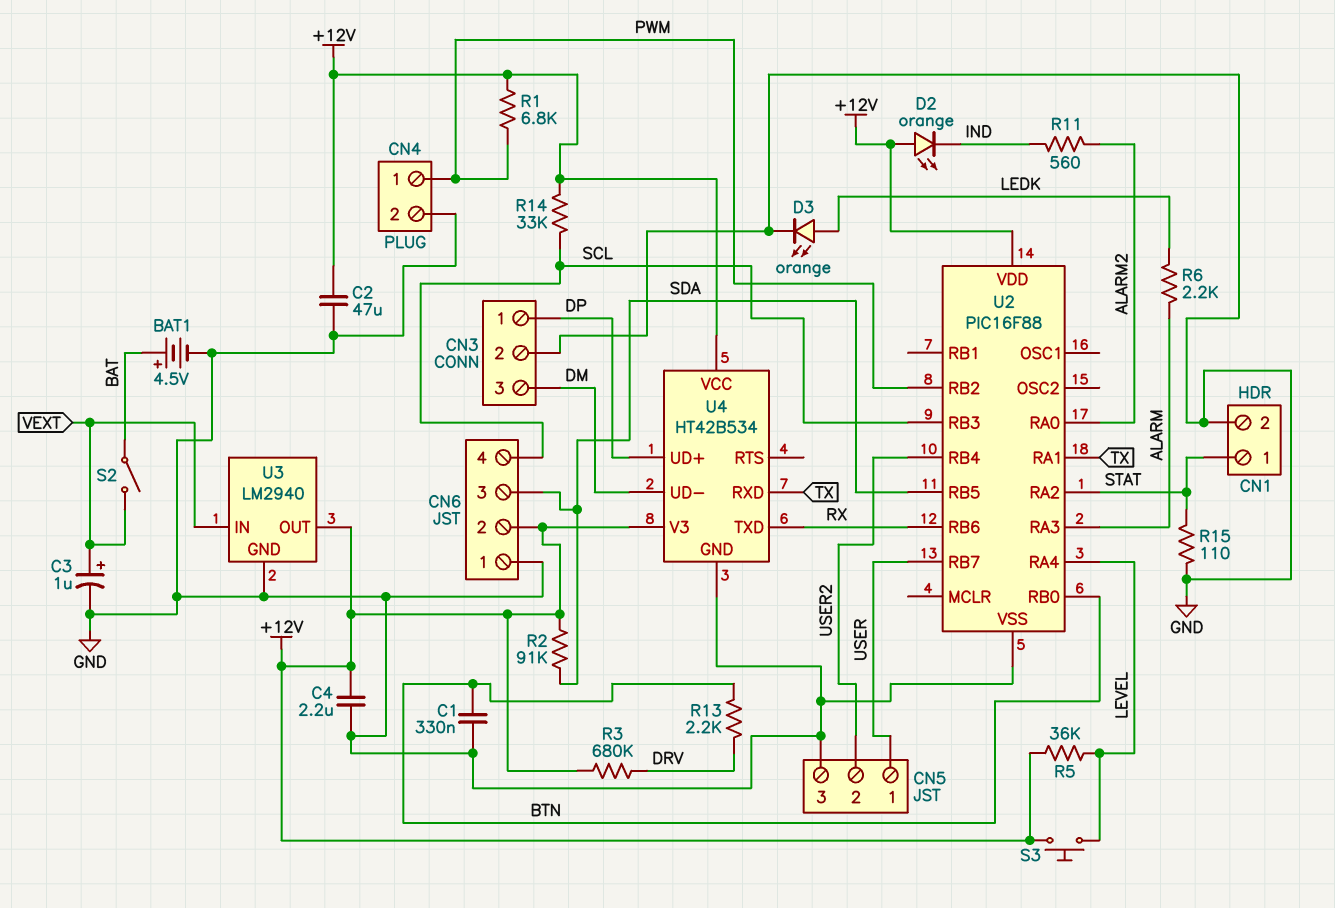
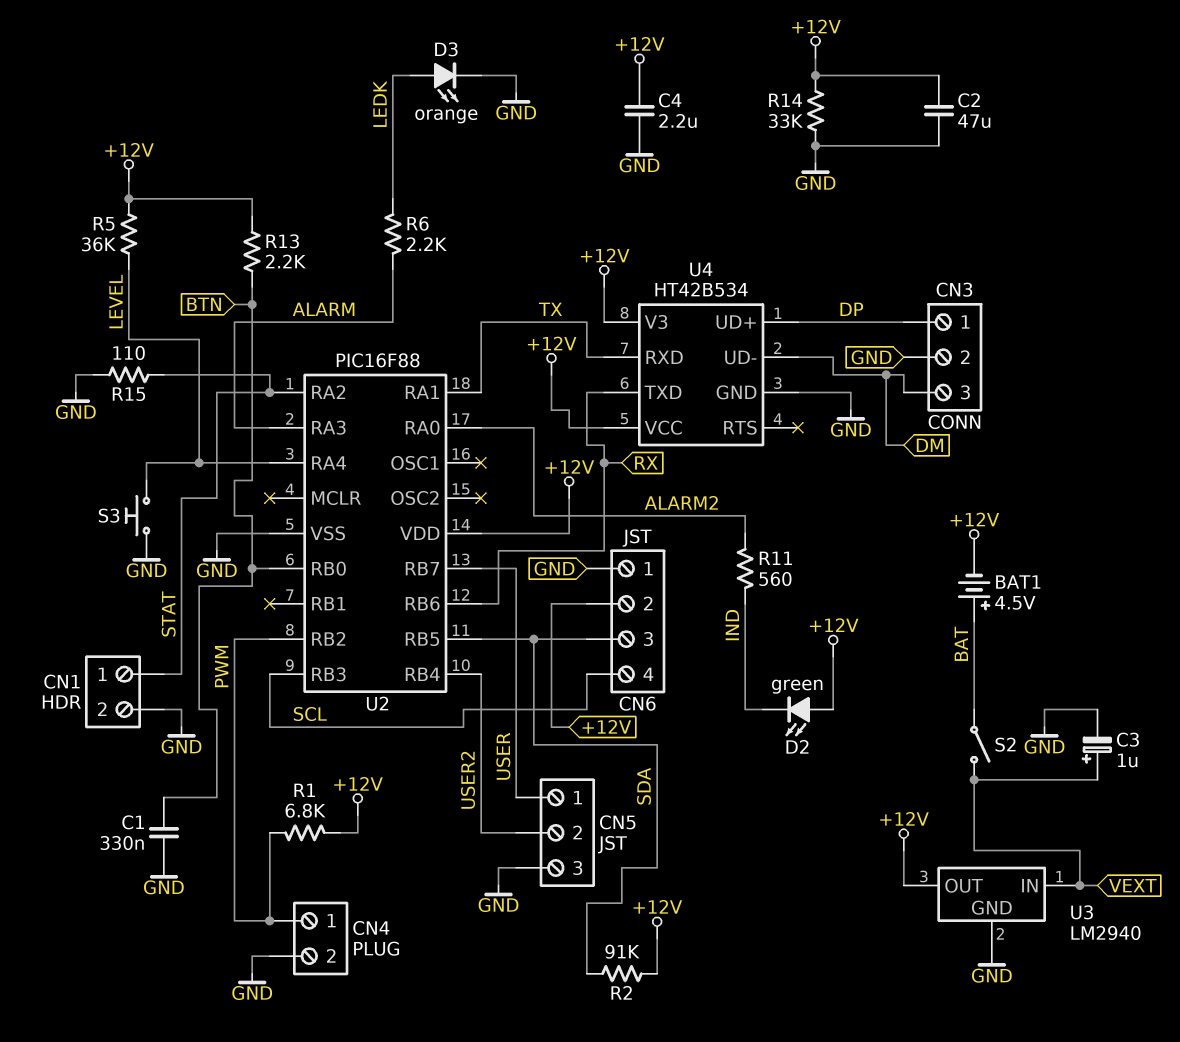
BAT1: 4.5V (plus BAT, minus GND) -> 4.5V (plus BAT, minus +12V)
D2: LED orange (A +12V, K IND) -> LED green (A +12V, K IND)
R3: 680k (+12V, DRV) -> none
R13: 2.2k (BTN, DRV) -> 2.2k (+12V, BTN)
R14: 33k (+12V, SCL) -> 33k (+12V, GND)
S3: button (+12V, LEVEL) -> button (GND, LEVEL)

